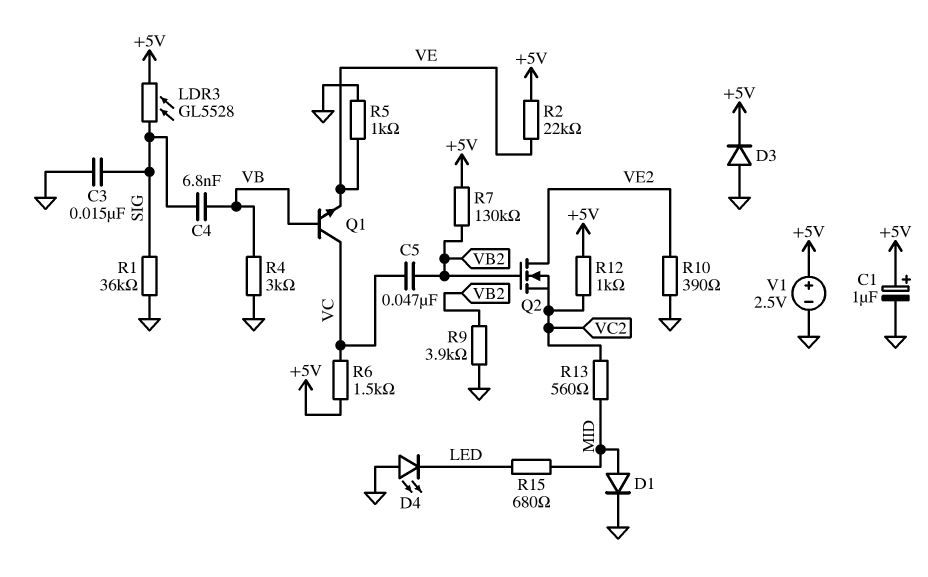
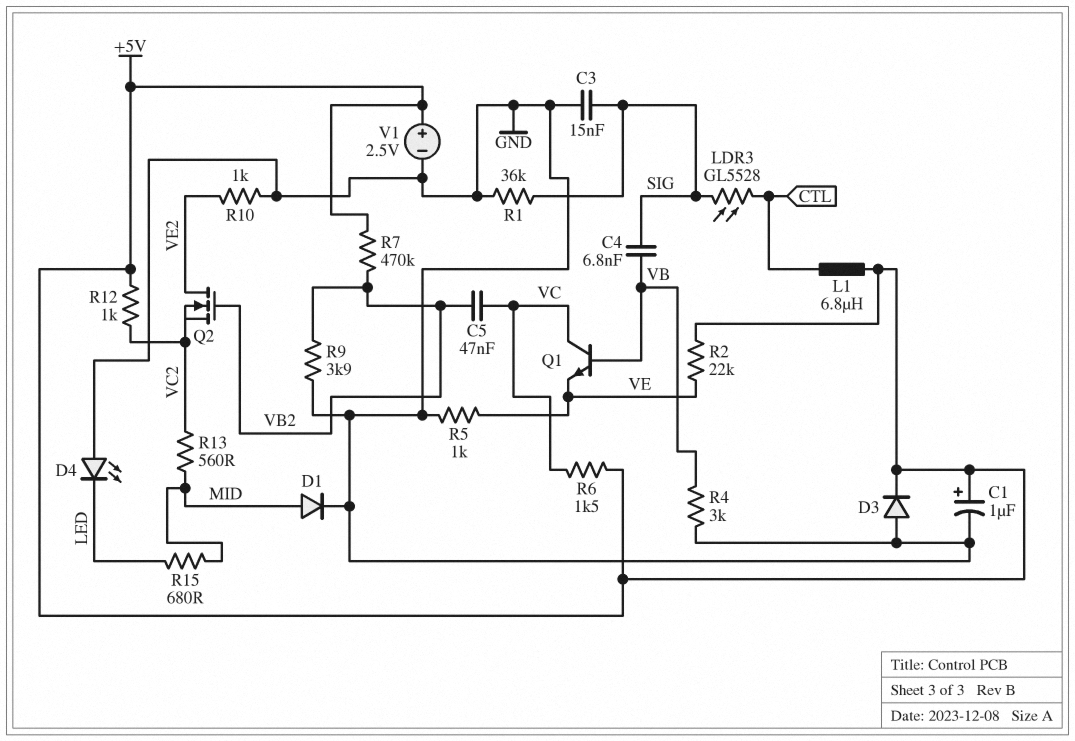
L1: none -> 6.8uH (+5V, CTL)
LDR3: GL5528 (+5V, SIG) -> GL5528 (CTL, SIG)
R7: 130k (+5V, VB2) -> 470k (+5V, VB2)
R10: 390 (GND, VE2) -> 1k (GND, VE2)

